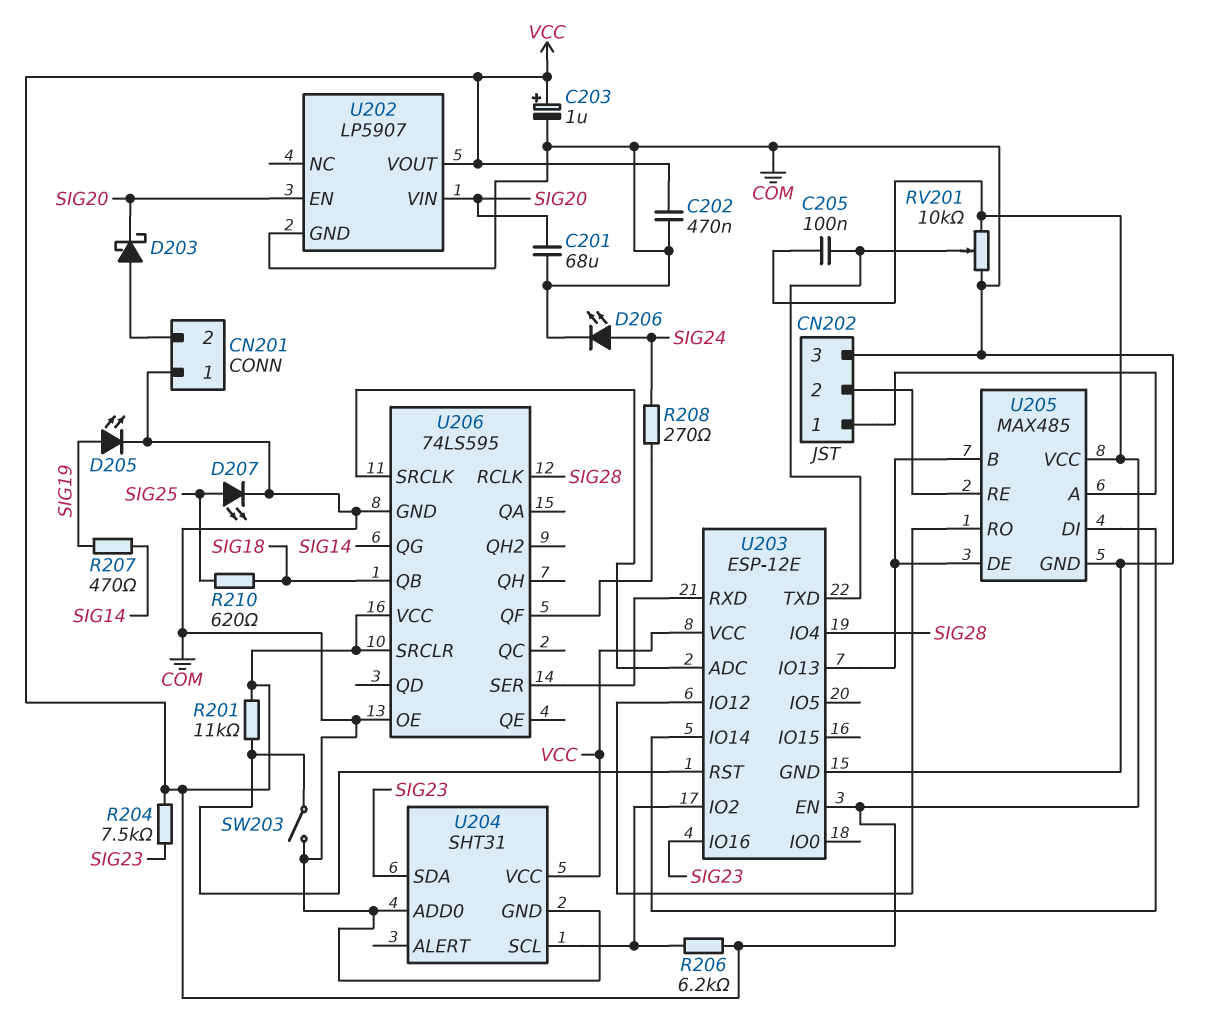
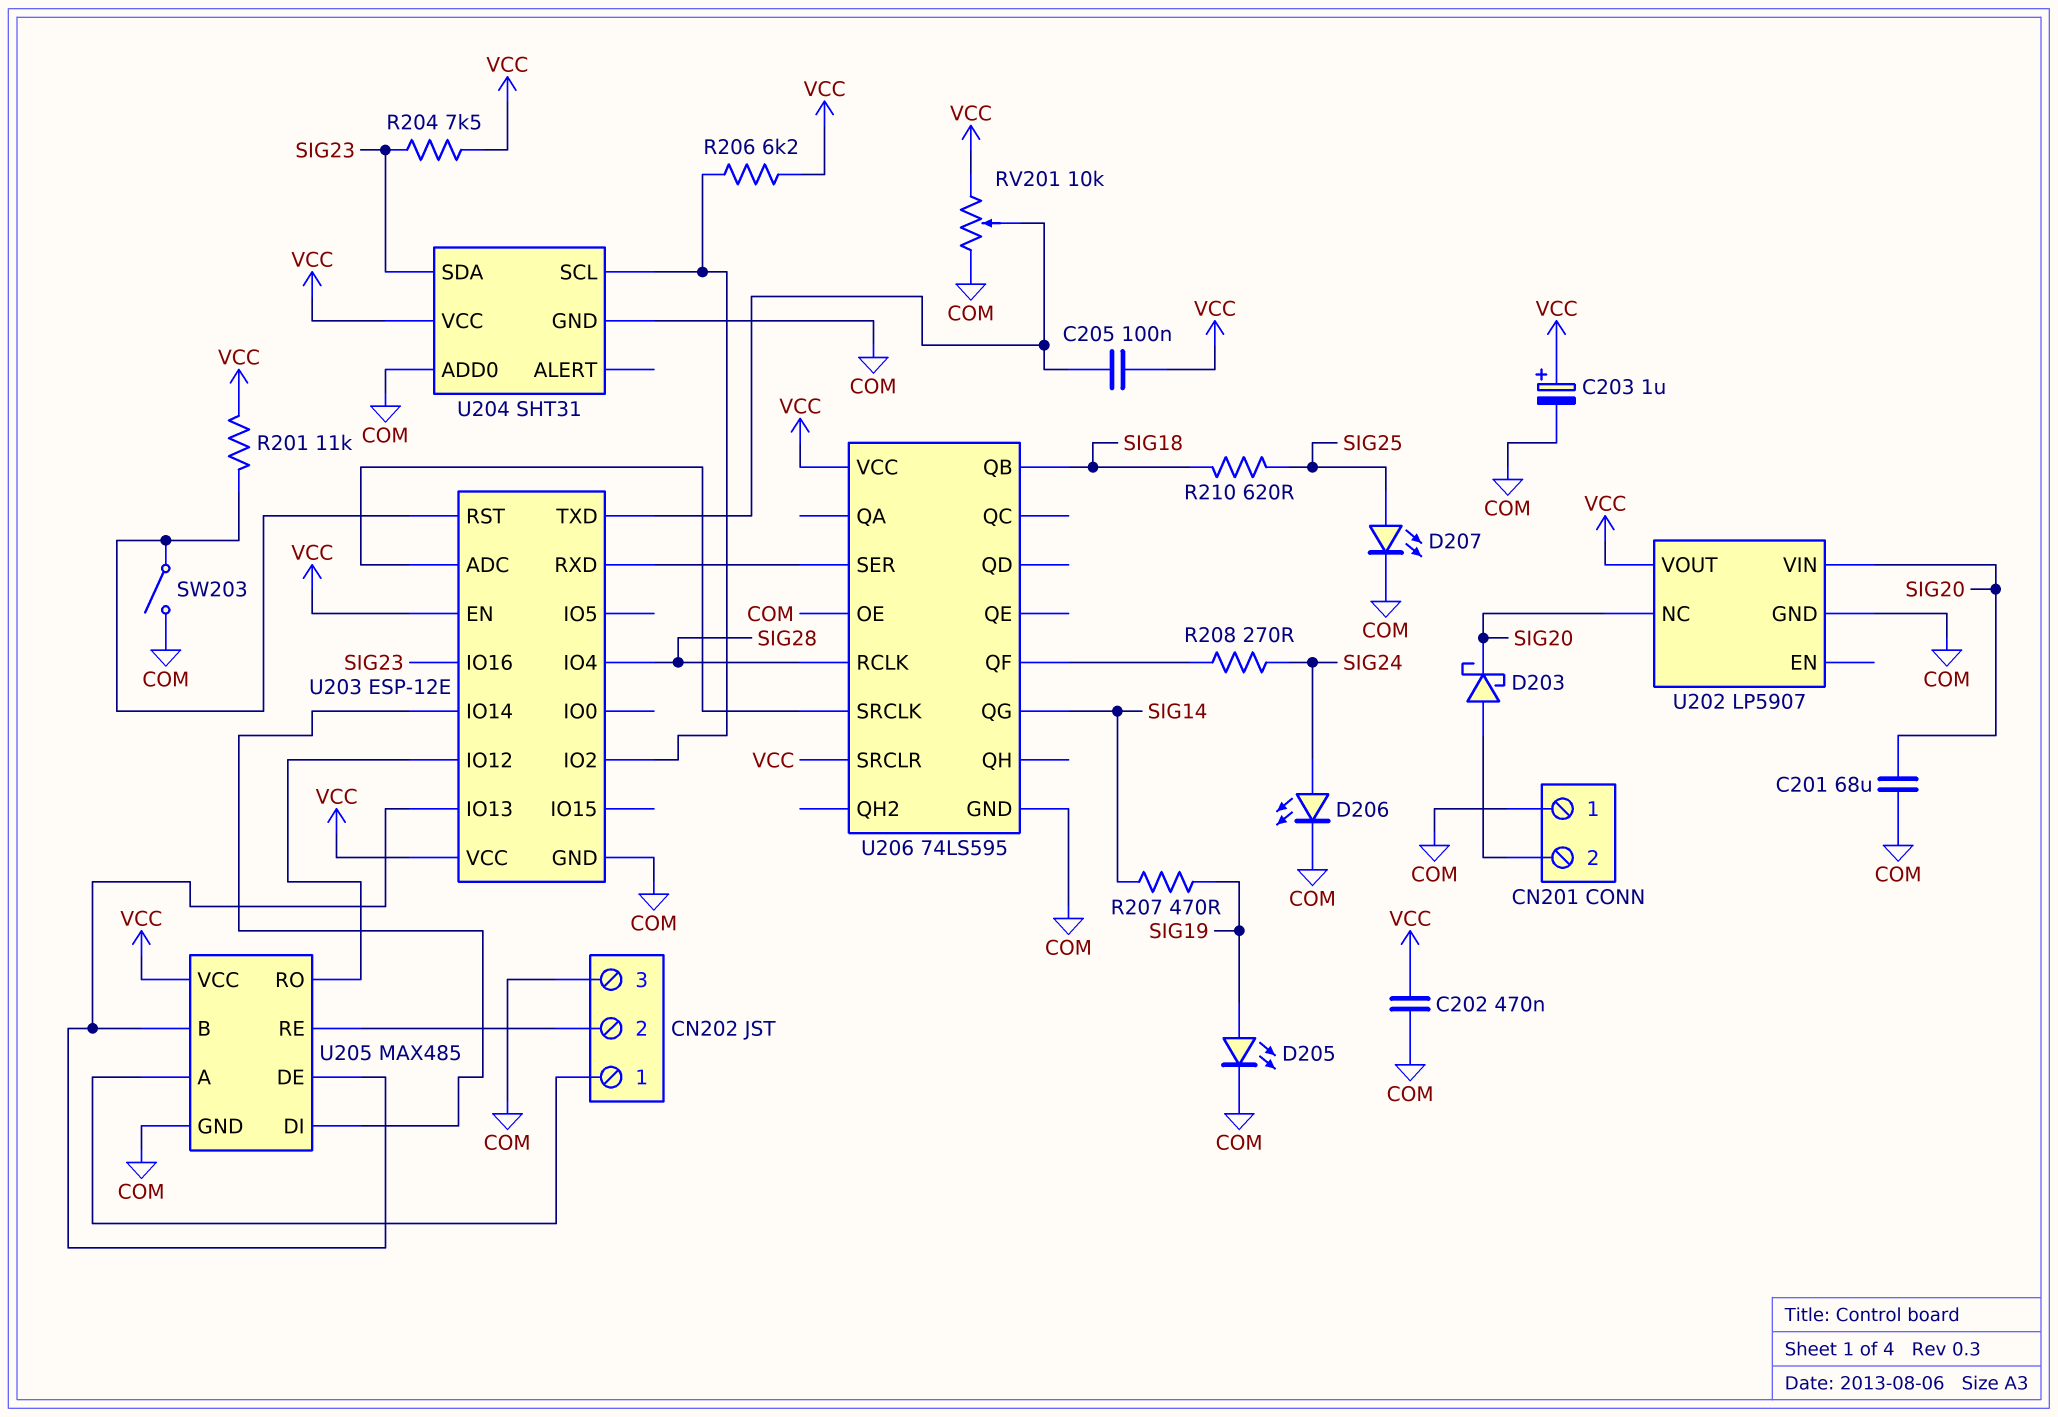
U202 pin EN: SIG20 -> none
U202 pin NC: none -> SIG20

